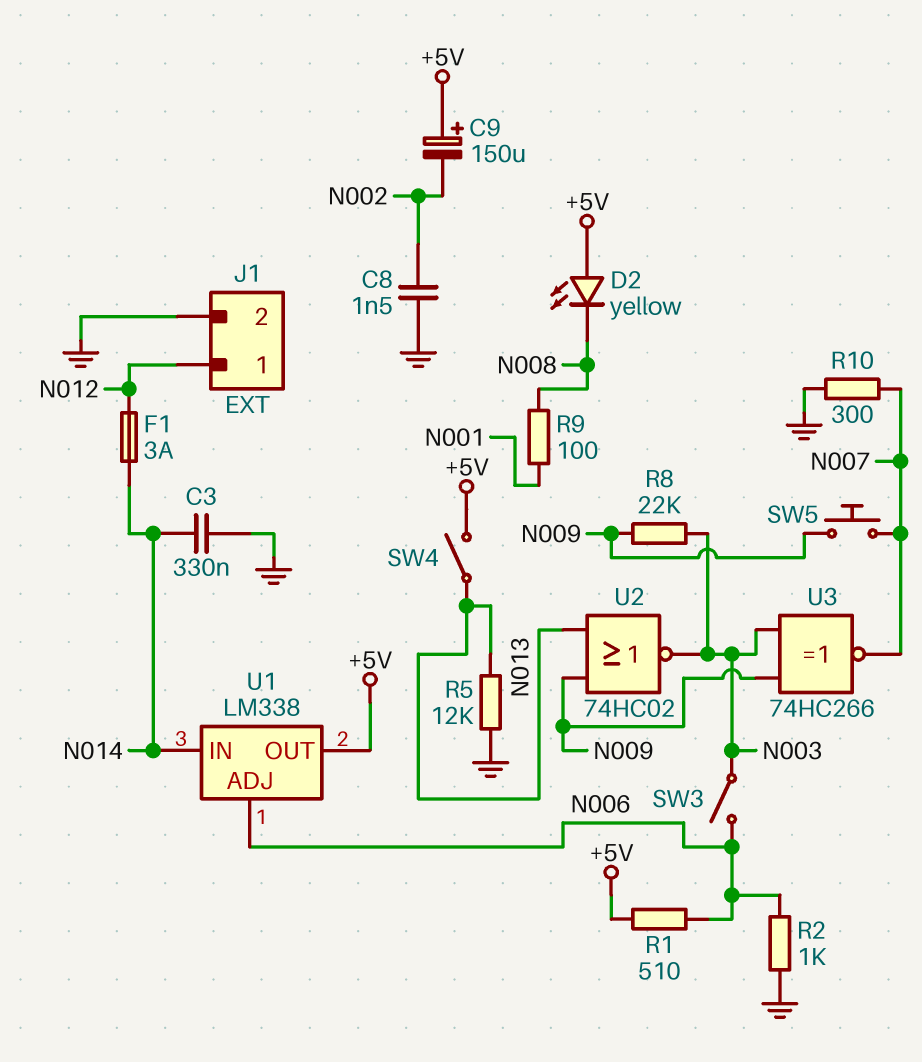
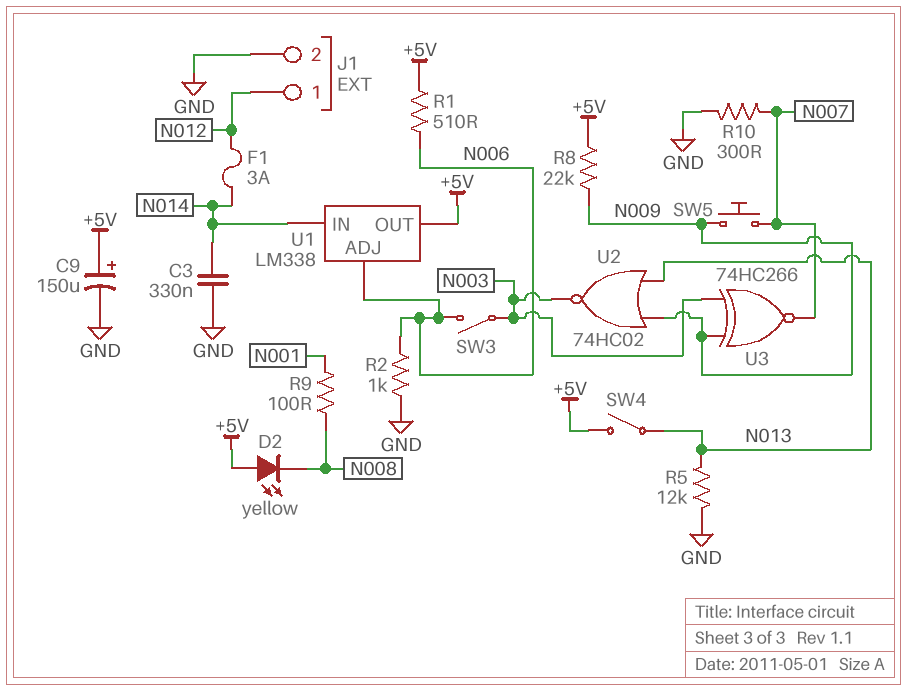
C8: 1.5nF (GND, N002) -> none
C9: 150uF (plus +5V, minus N002) -> 150uF (plus +5V, minus GND)
R8: 22k (N003, N009) -> 22k (+5V, N009)

